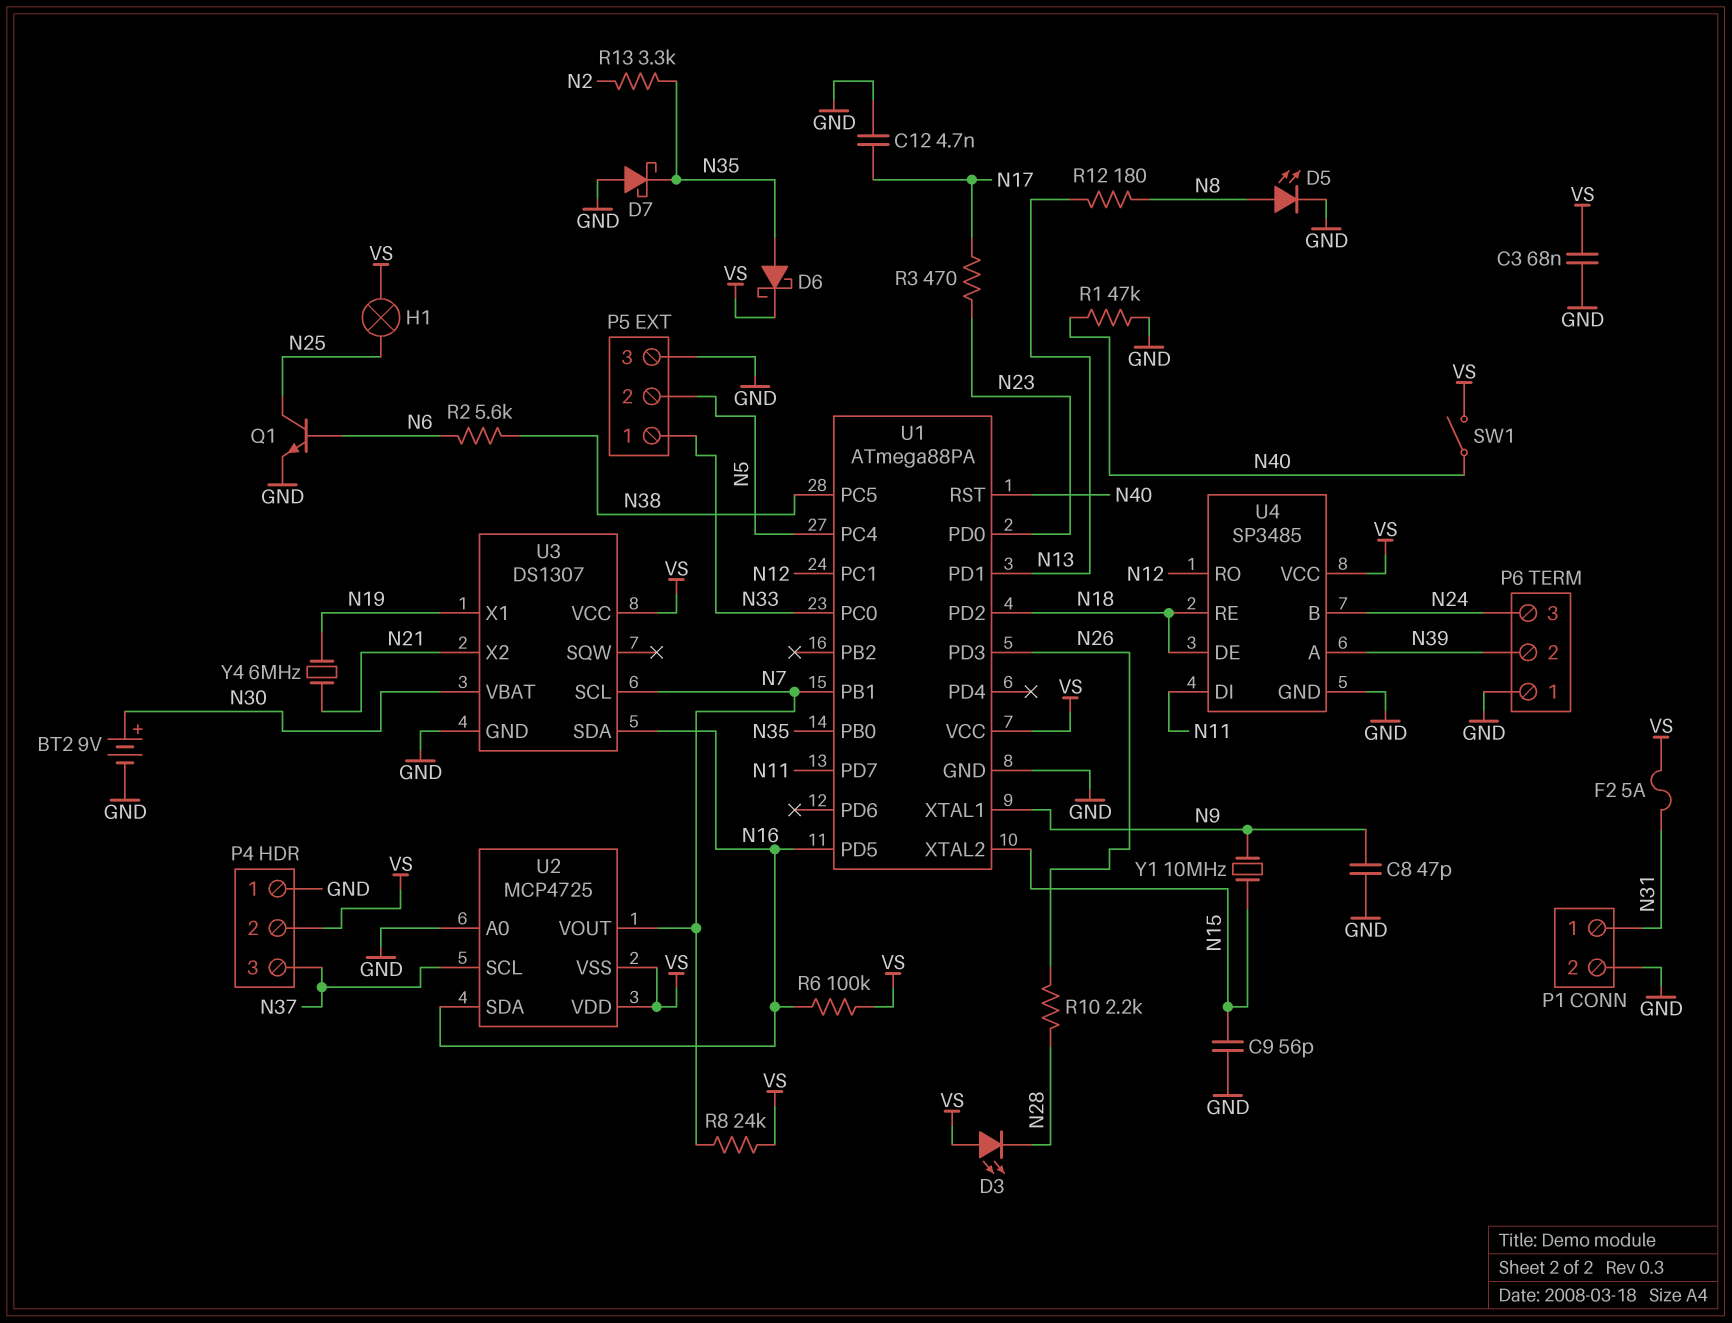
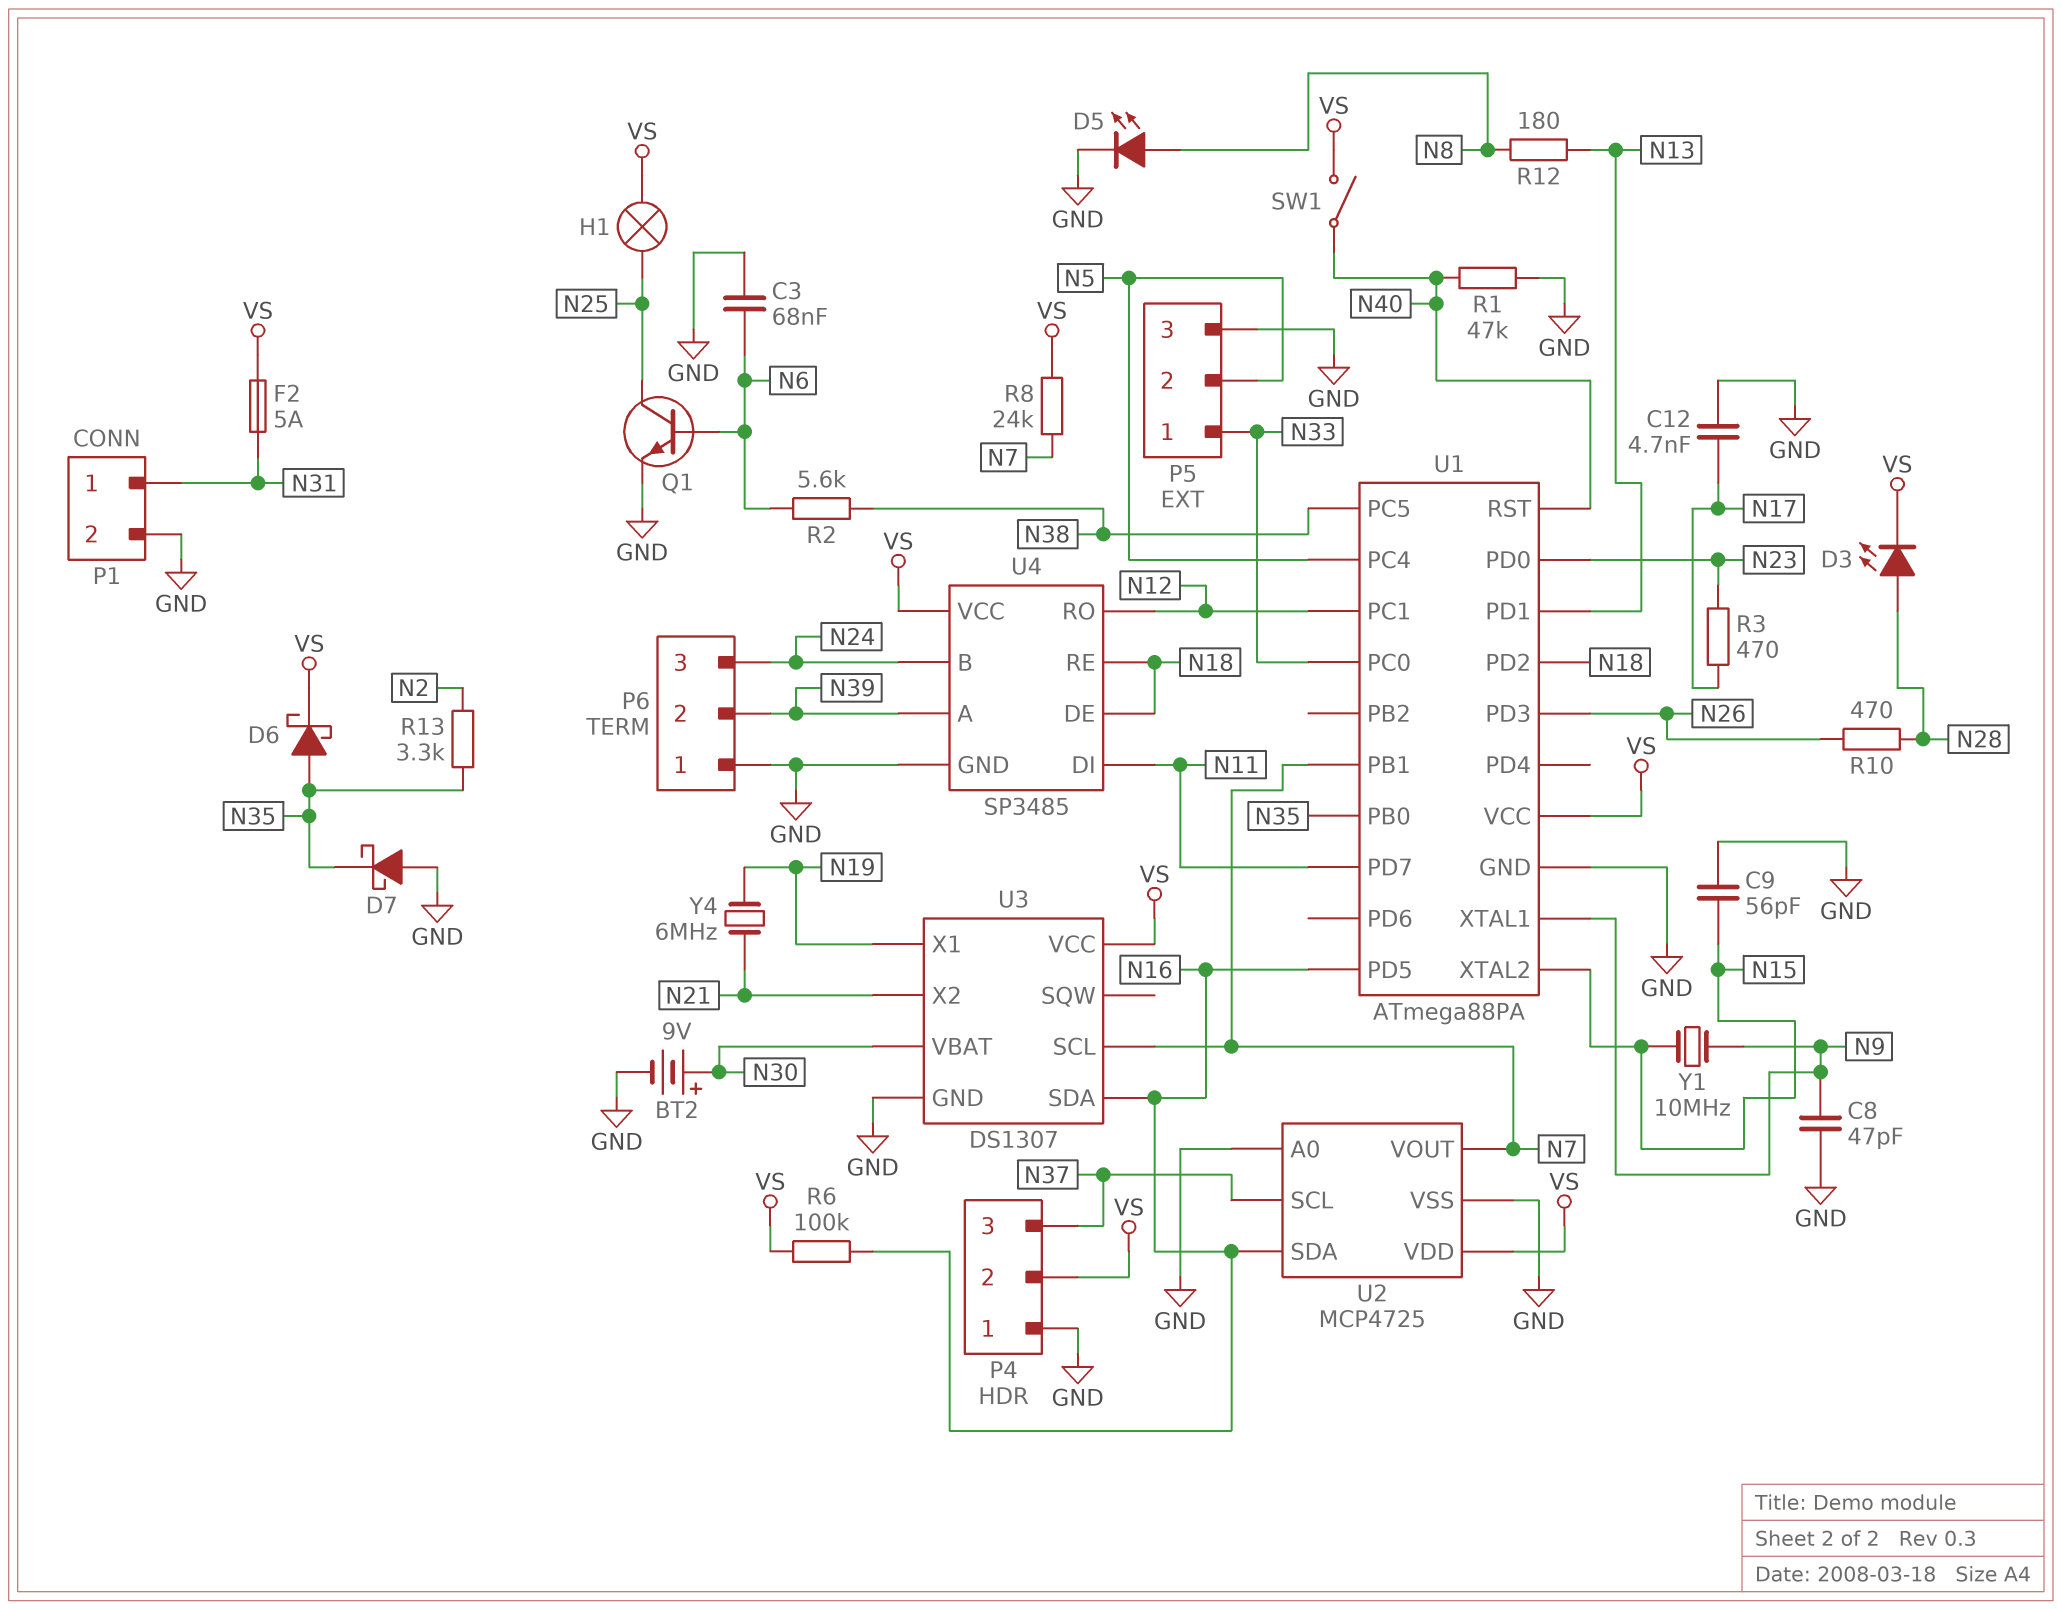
C3: 68nF (GND, VS) -> 68nF (GND, N6)
D3: LED (A VS, K N28) -> LED (A N28, K VS)
R10: 2.2k (N26, N28) -> 470 (N26, N28)
U2 pin VSS: VS -> GND

